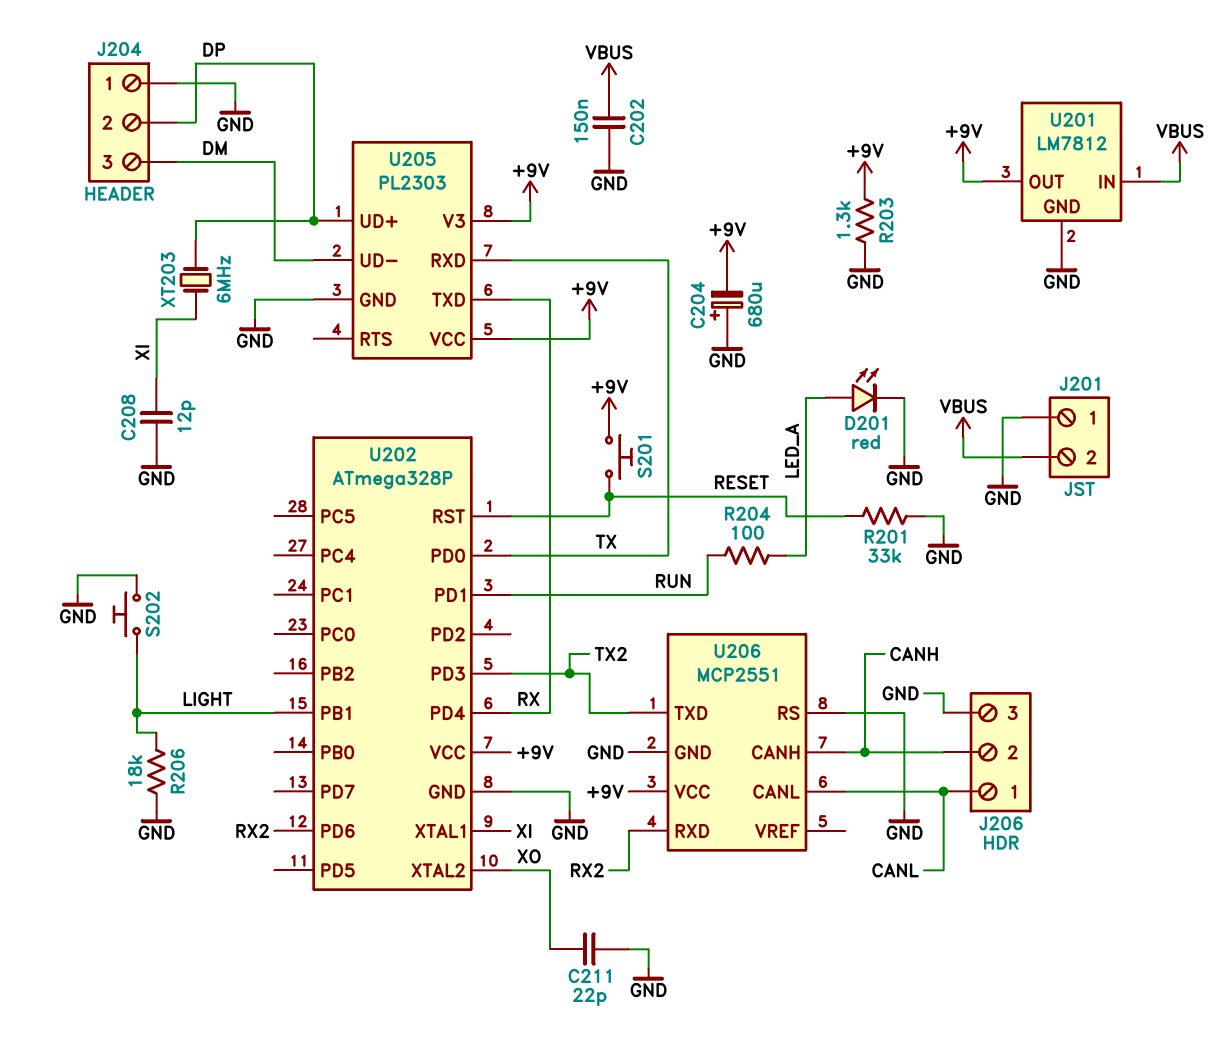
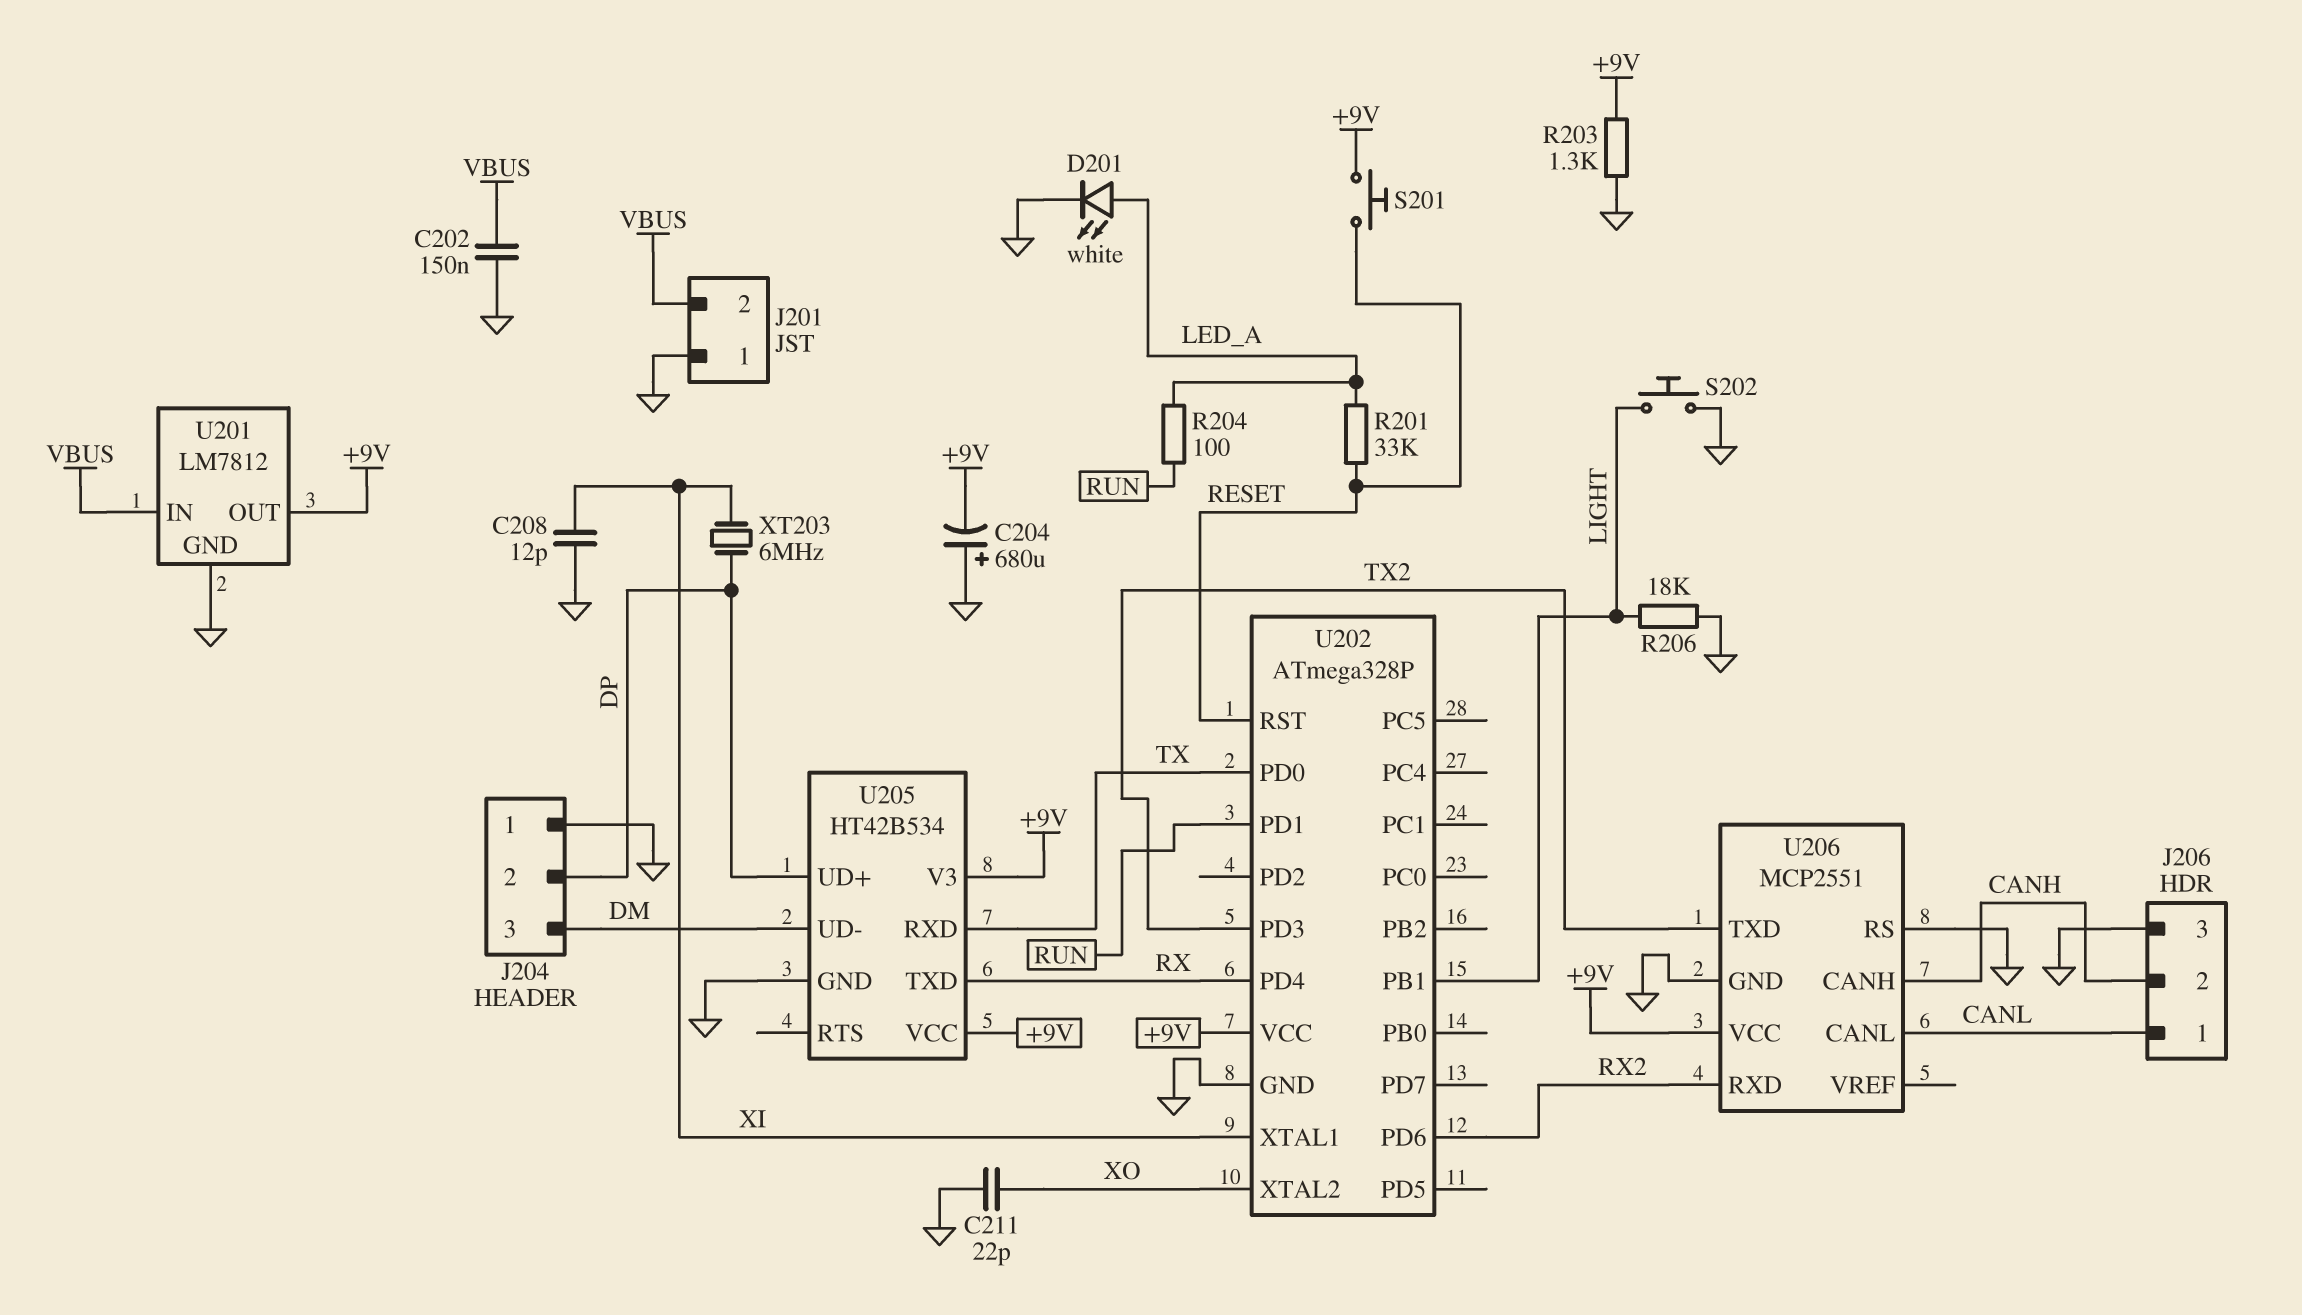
D201: LED red (A LED_A, K GND) -> LED white (A LED_A, K GND)
R201: 33k (GND, RESET) -> 33k (LED_A, RESET)
U205: PL2303 -> HT42B534

